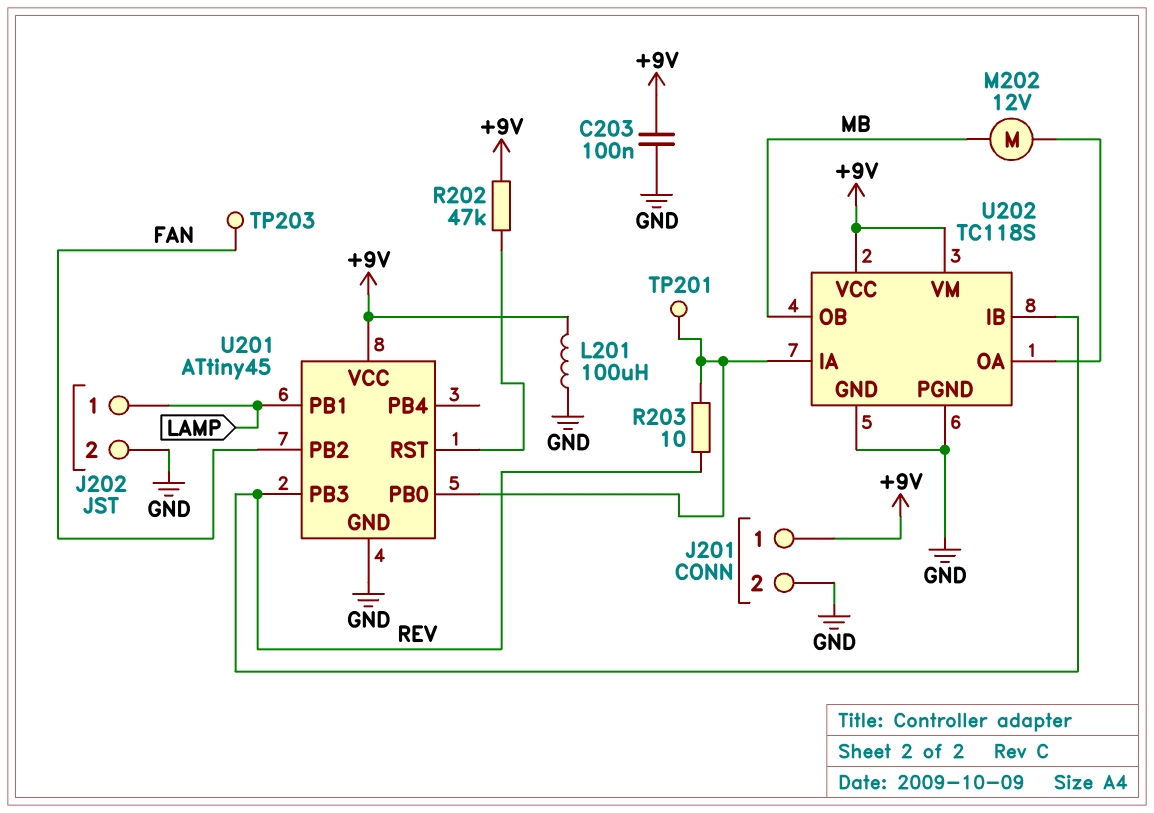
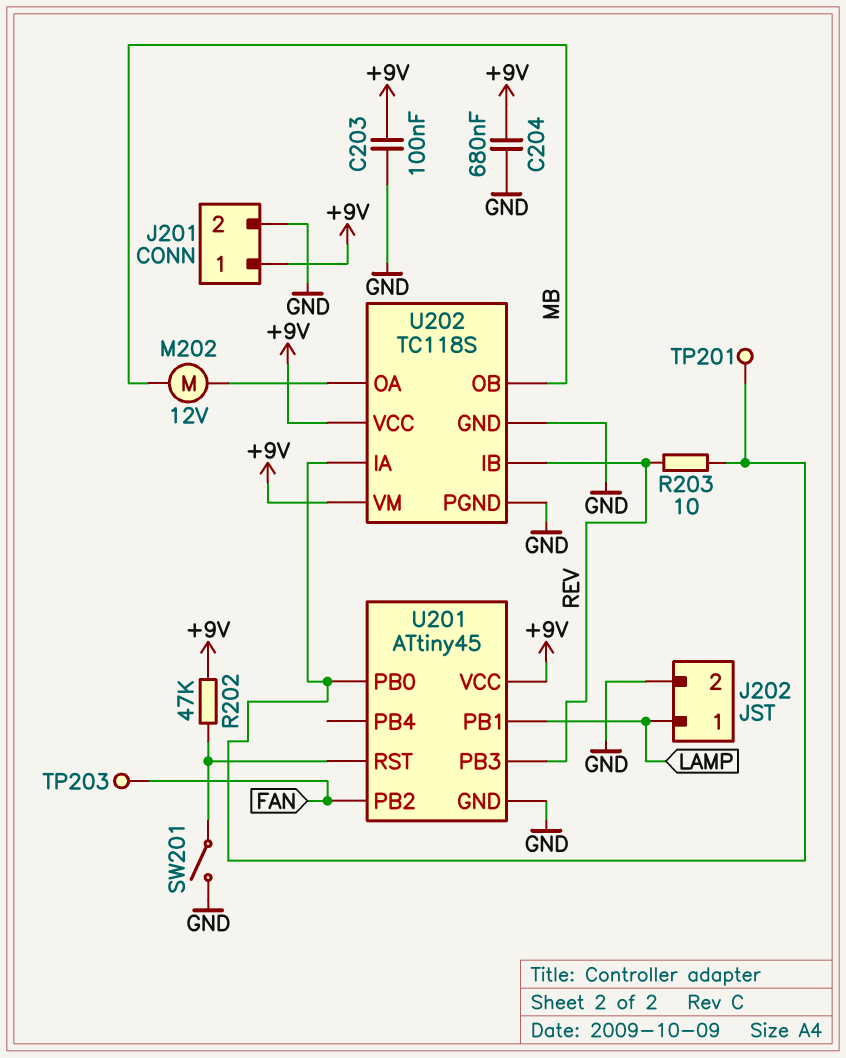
C204: none -> 680nF (+9V, GND)
L201: 100uH (+9V, GND) -> none
SW201: none -> switch (GND, U201/RST)

